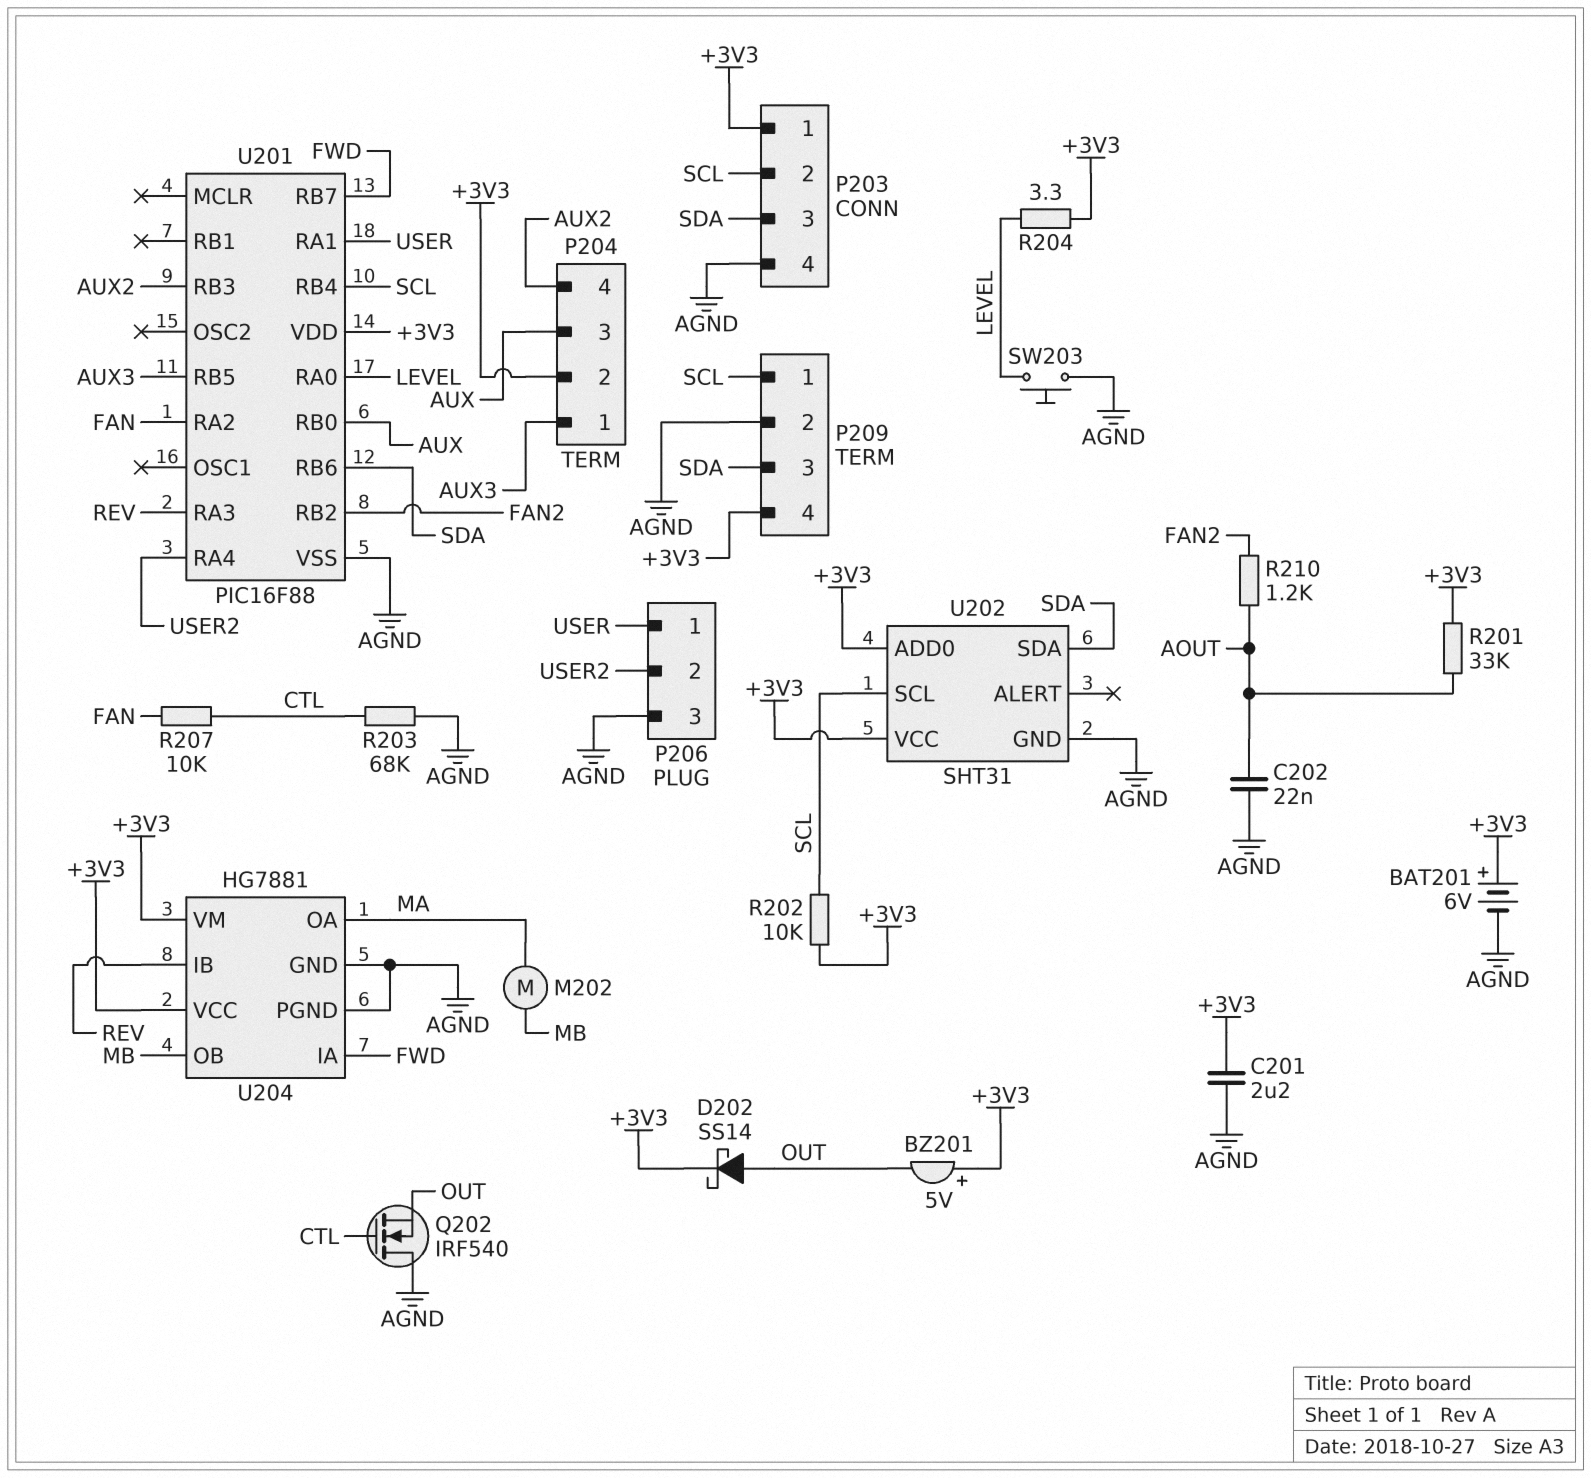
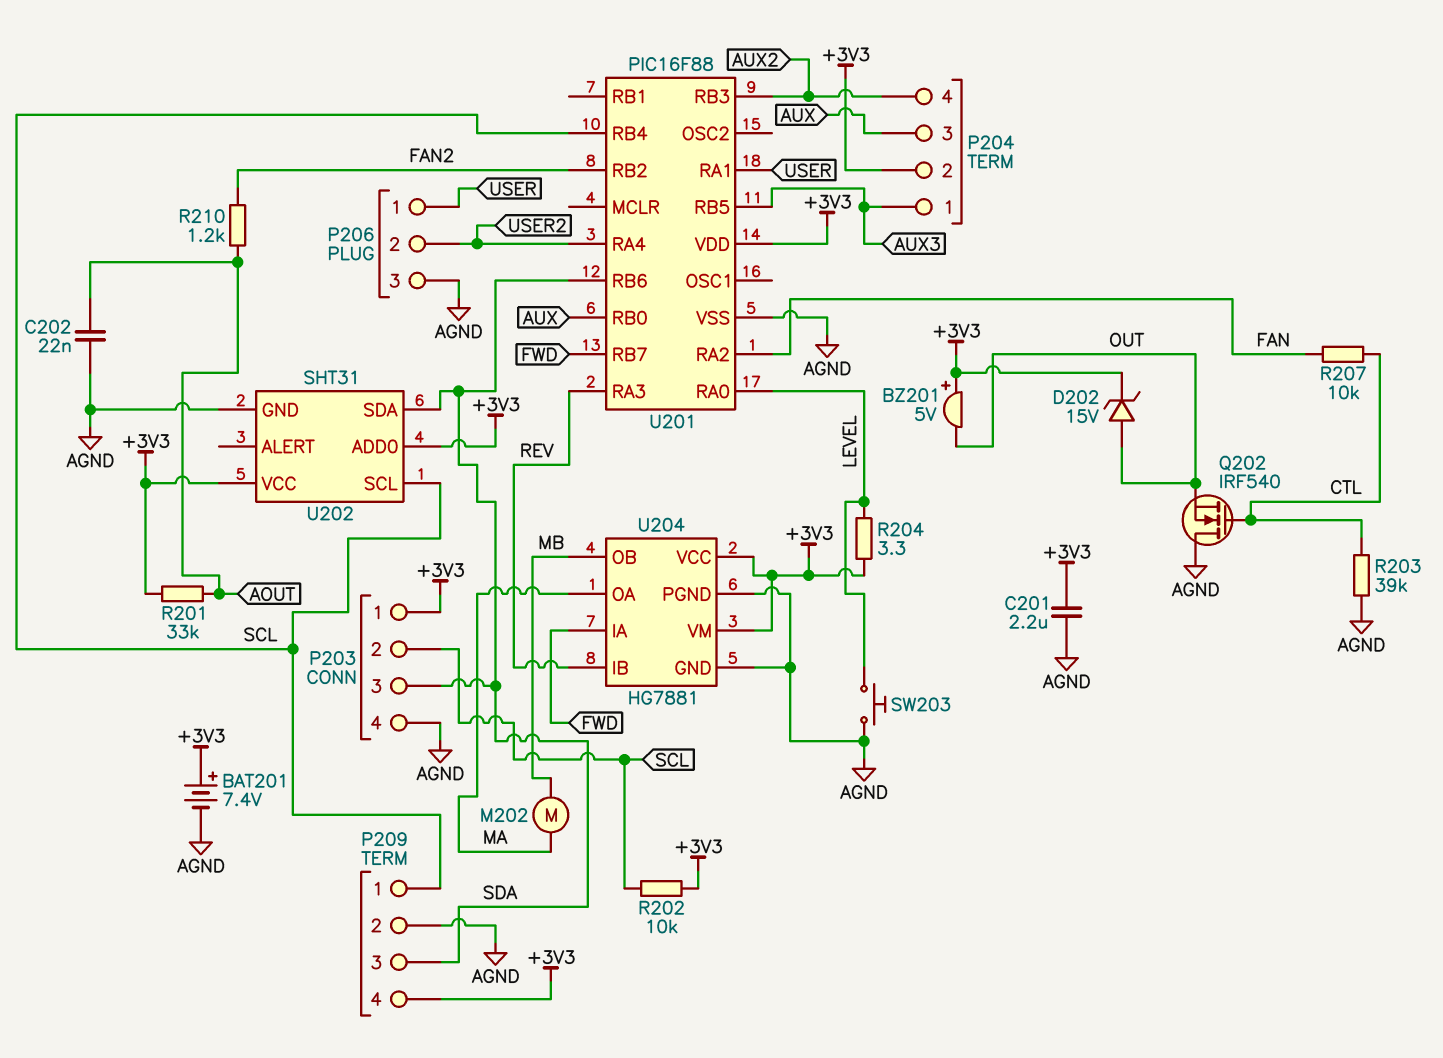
BAT201: 6V (plus +3V3, minus AGND) -> 7.4V (plus +3V3, minus AGND)
D202: schottky SS14 (A OUT, K +3V3) -> zener 15V (A OUT, K +3V3)
R203: 68k (AGND, CTL) -> 39k (AGND, CTL)

